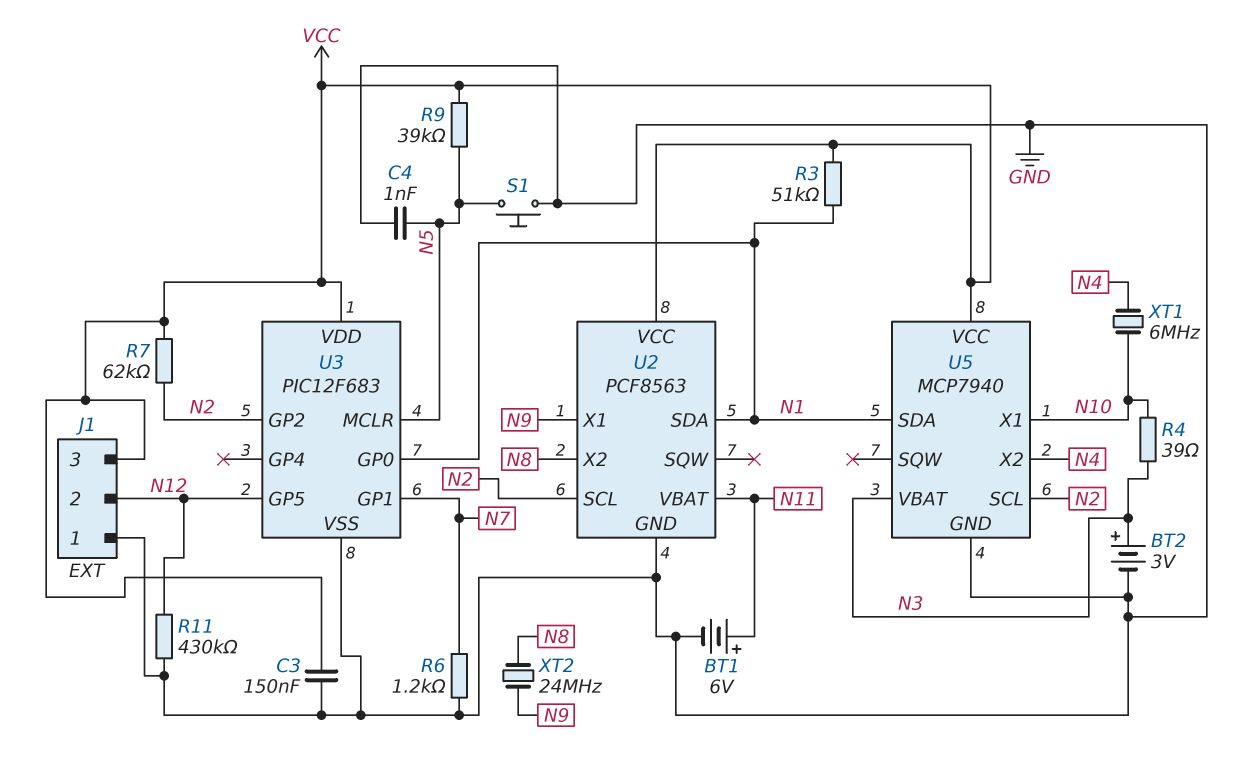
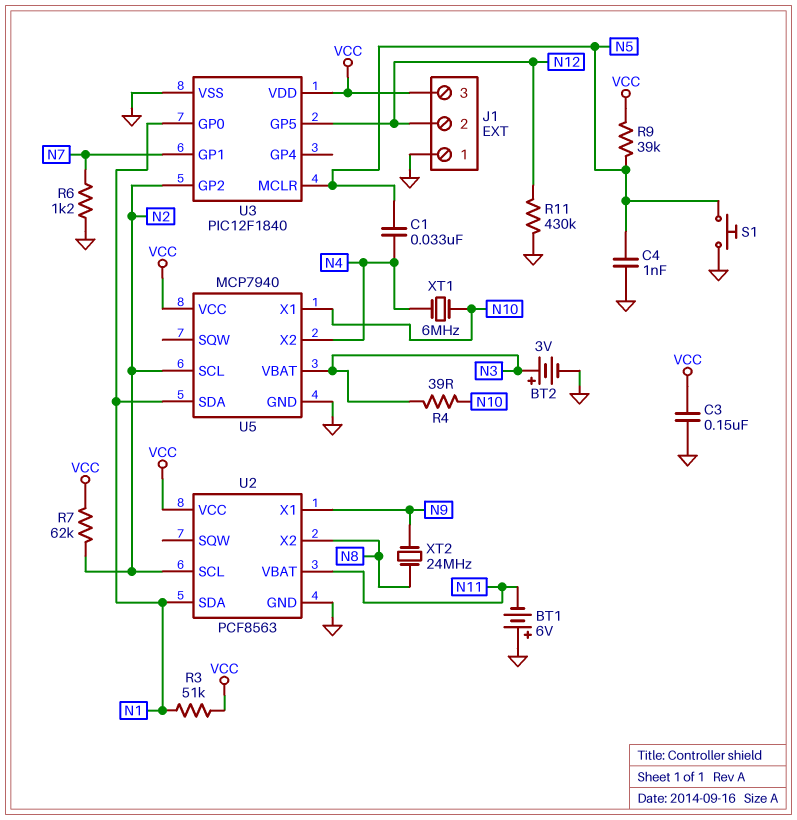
BT1: 6V (plus N11, minus GND) -> 6V (plus GND, minus N11)
C1: none -> 33nF (N4, N5)
U3: PIC12F683 -> PIC12F1840

